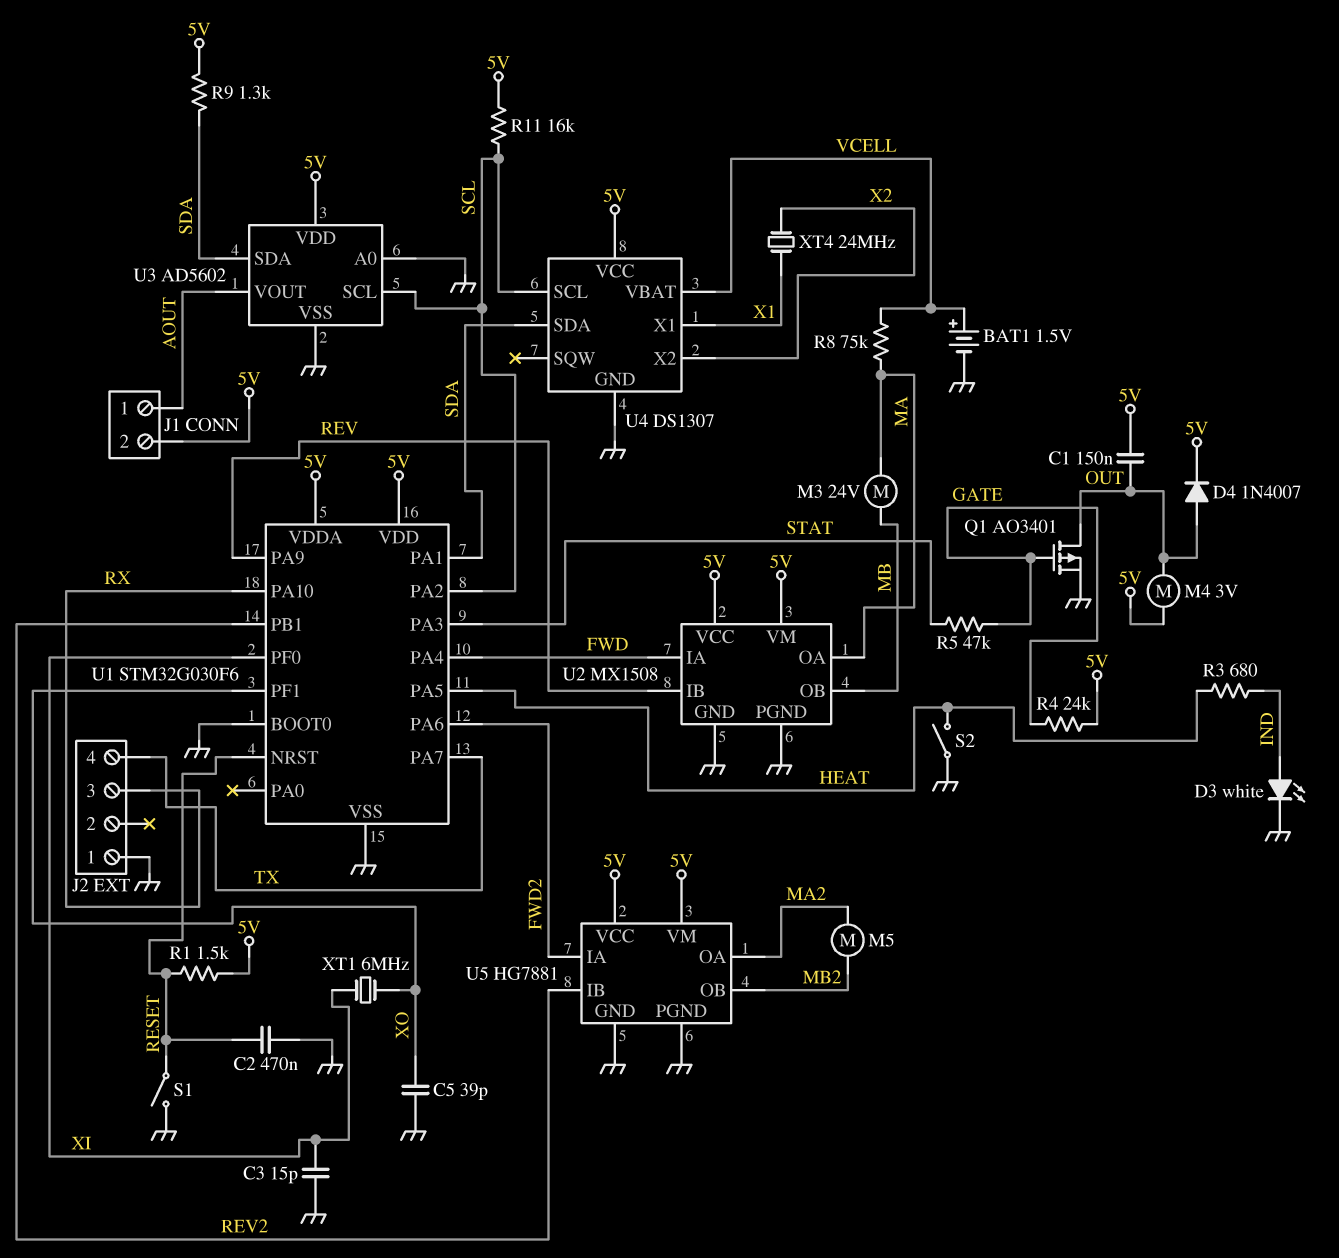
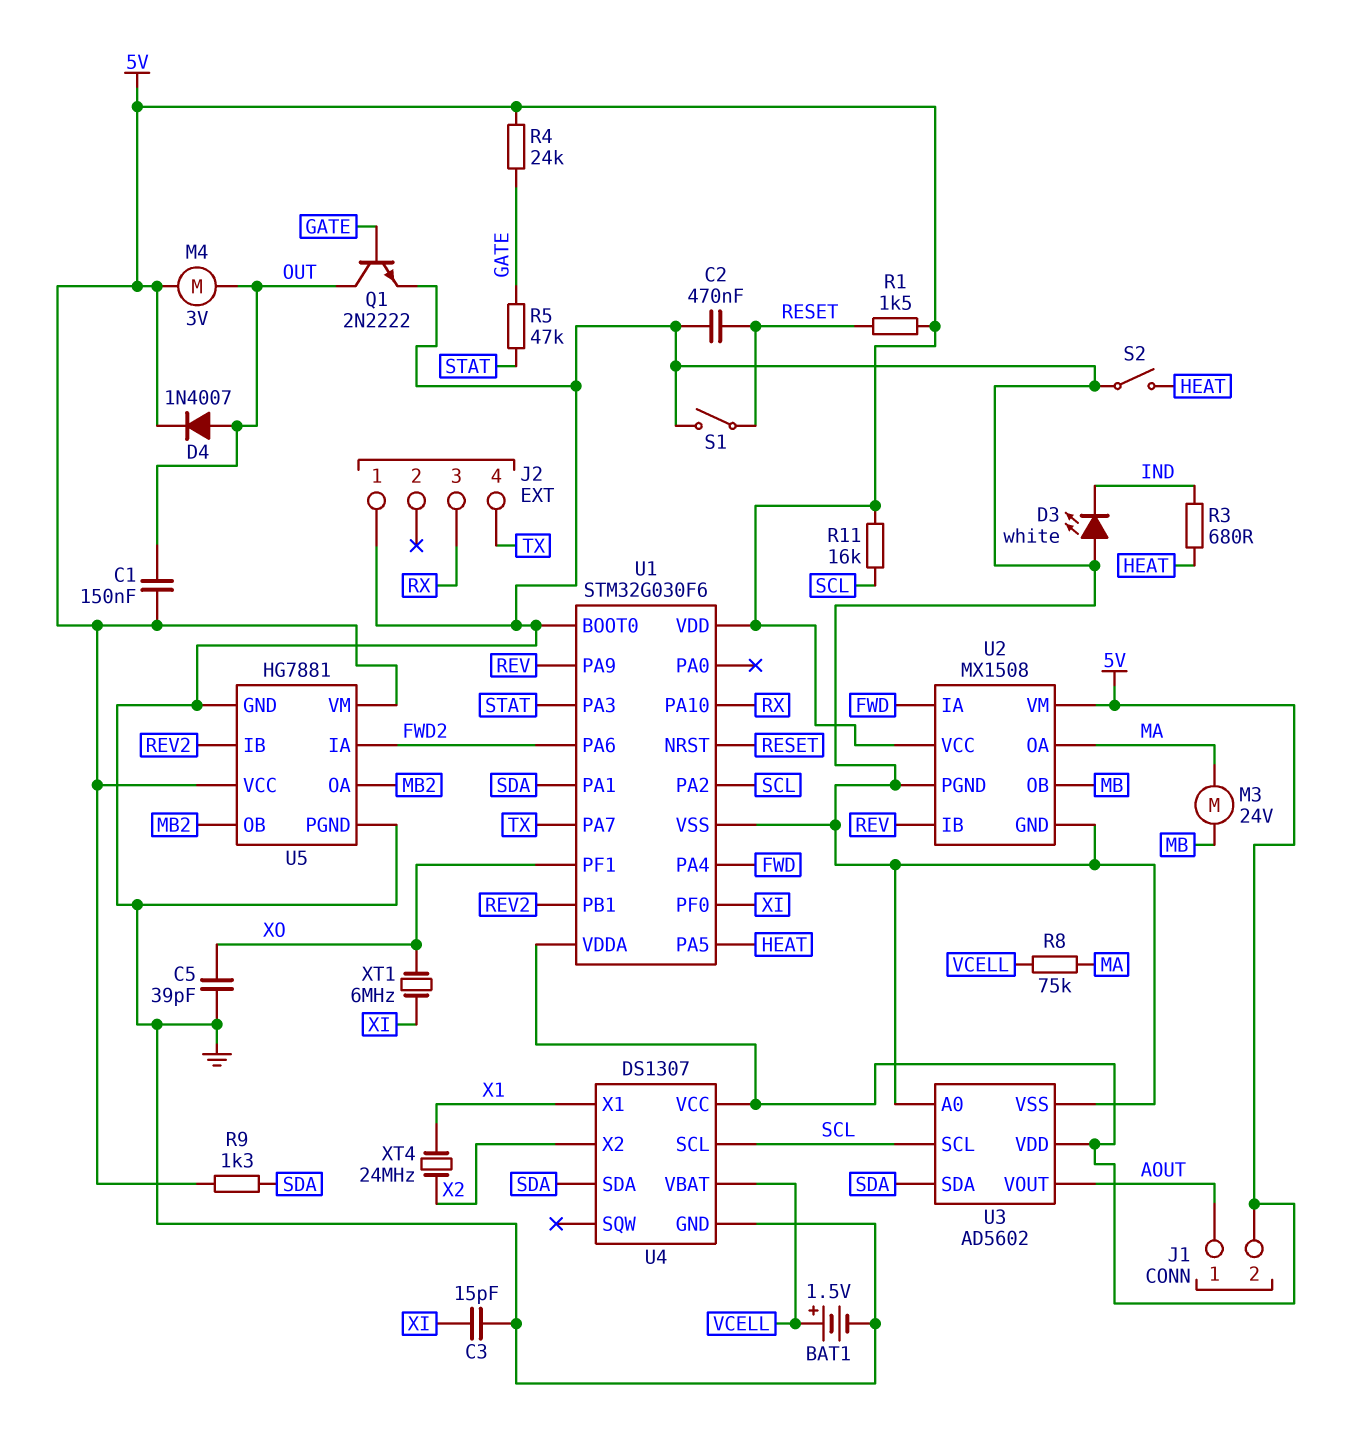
D3: LED white (A IND, K GND) -> LED white (A GND, K IND)
M5: motor (MA2, MB2) -> none
Q1: PMOS AO3401 (G GATE, D OUT, S GND) -> NPN 2N2222 (B GATE, C OUT, E GND)
U5 pin OA: MA2 -> MB2

